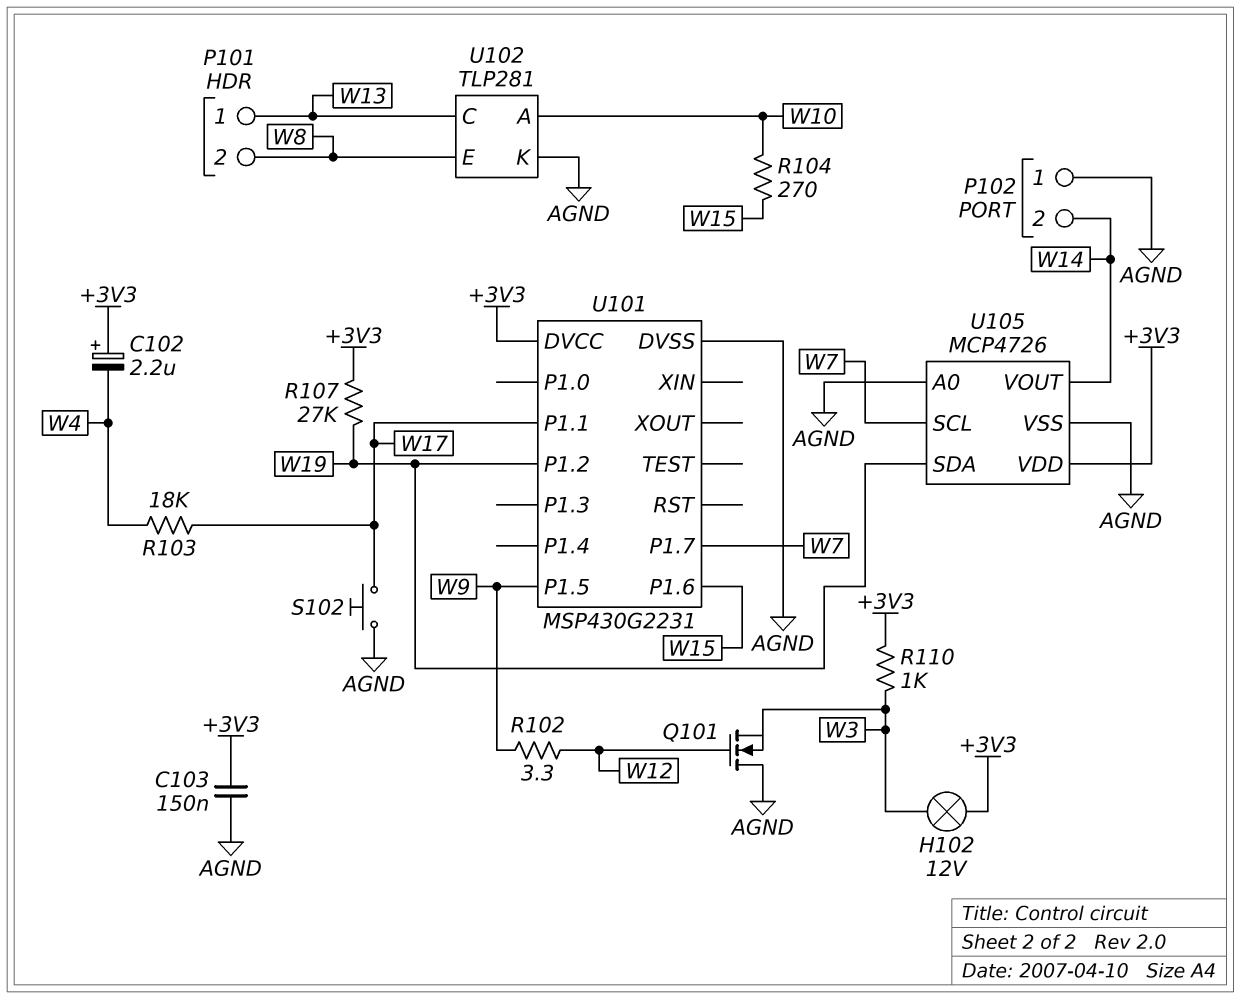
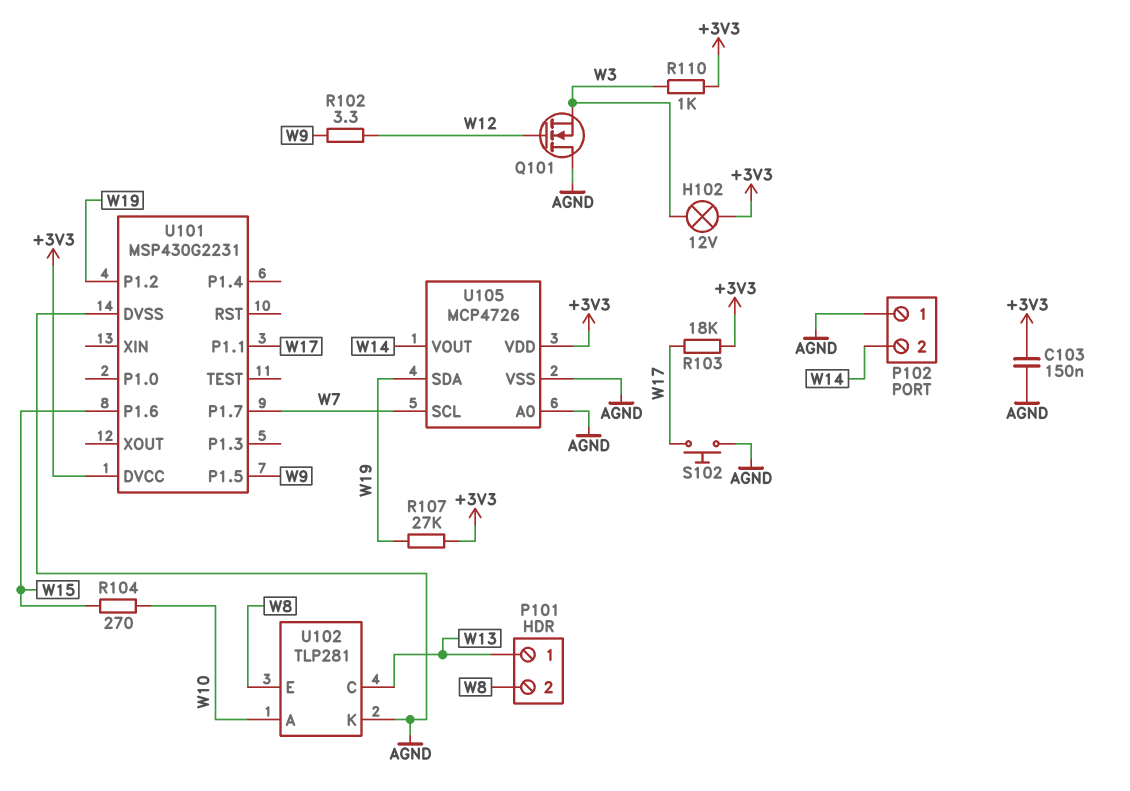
C102: 2.2uF (plus +3V3, minus W4) -> none
R103: 18k (W4, W17) -> 18k (+3V3, W17)

